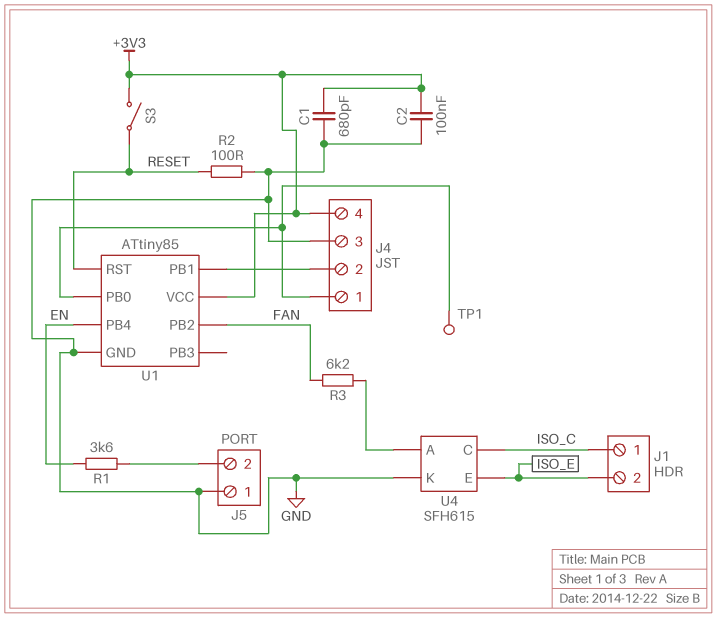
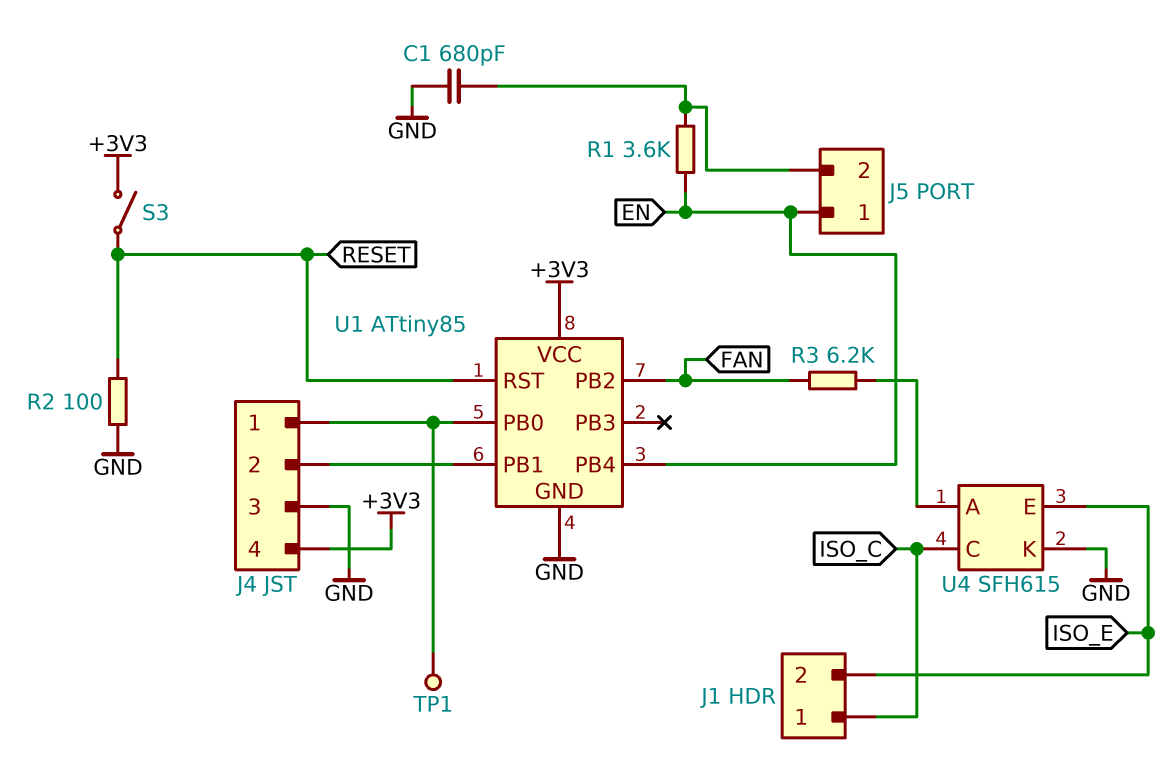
C1: 680pF (+3V3, GND) -> 680pF (GND, J5/2)
C2: 100nF (+3V3, GND) -> none
J5 pin 1: GND -> EN

